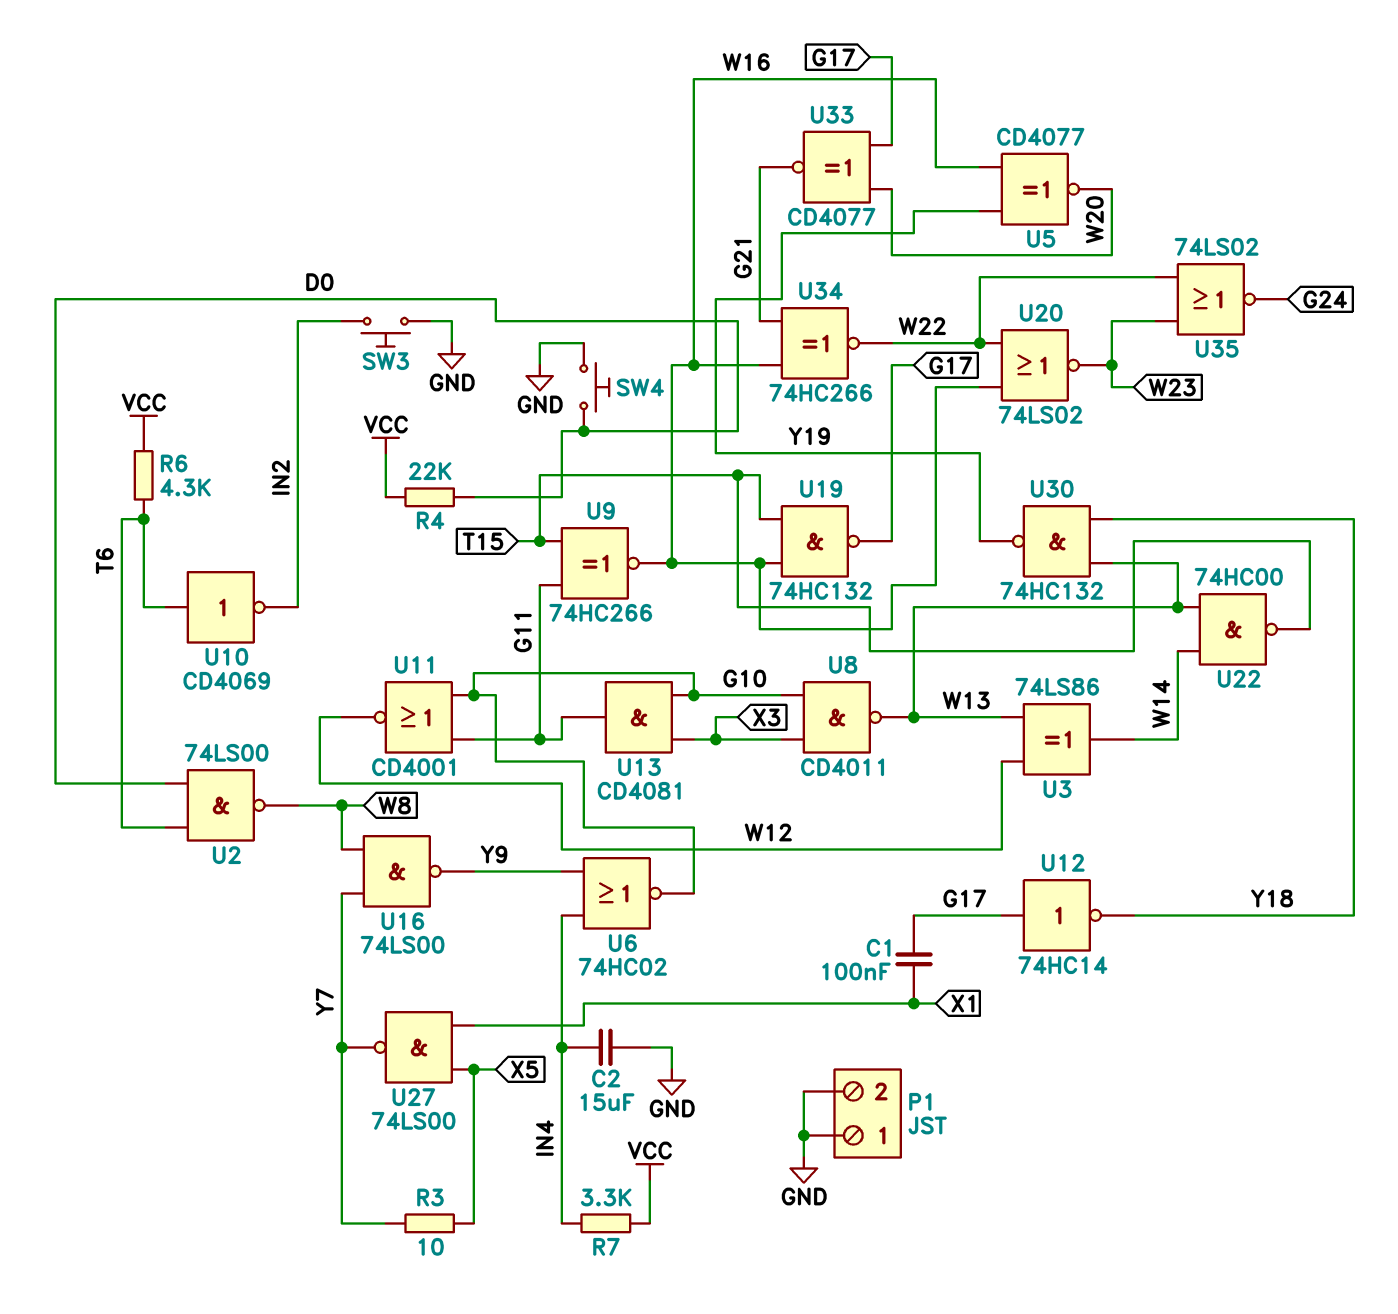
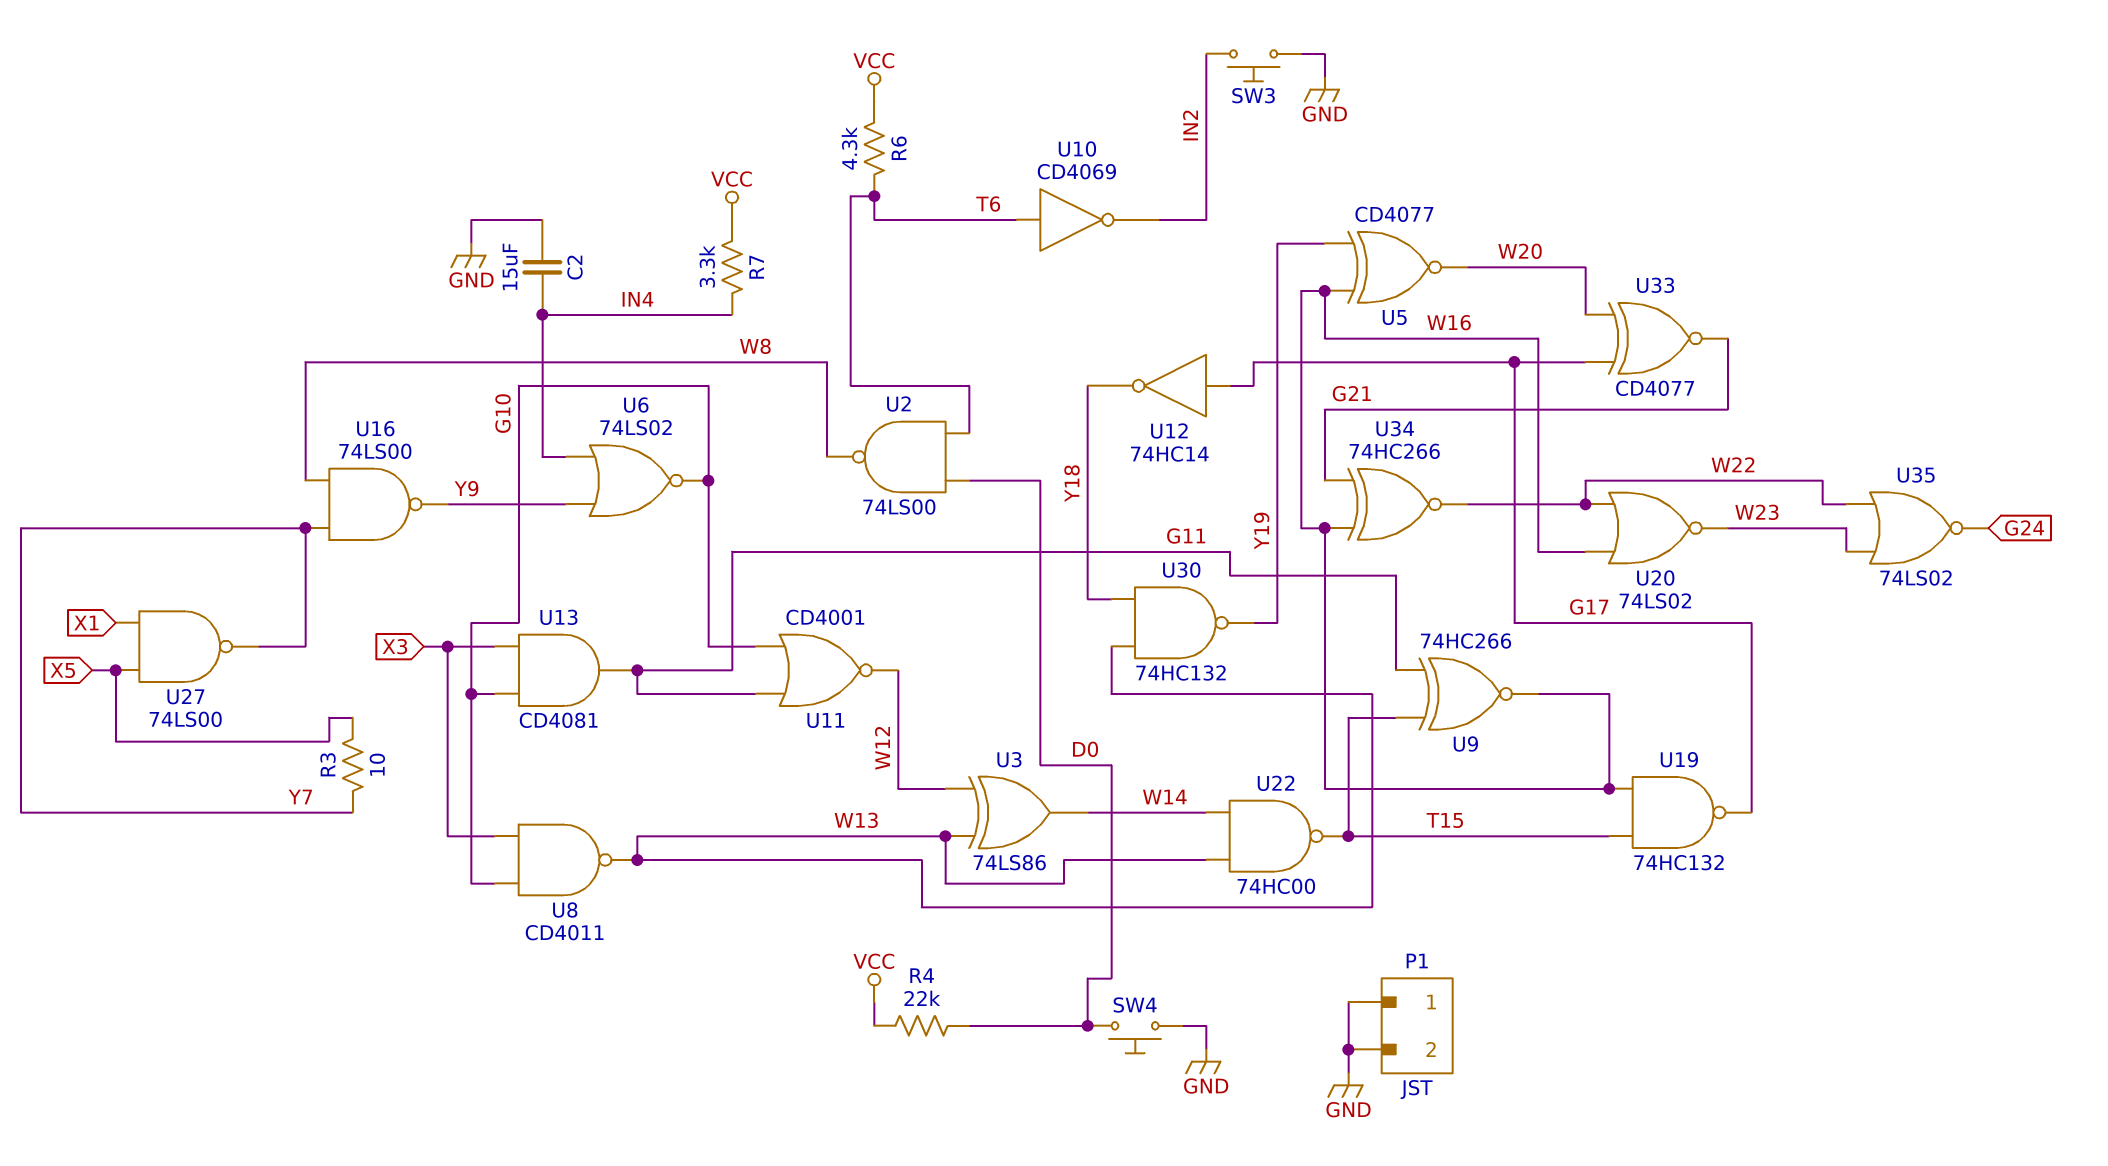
C1: 100nF (G17, X1) -> none
U6: NOR 74HC02 (in IN4, in Y9, out G10) -> NOR 74LS02 (in IN4, in Y9, out G10)

